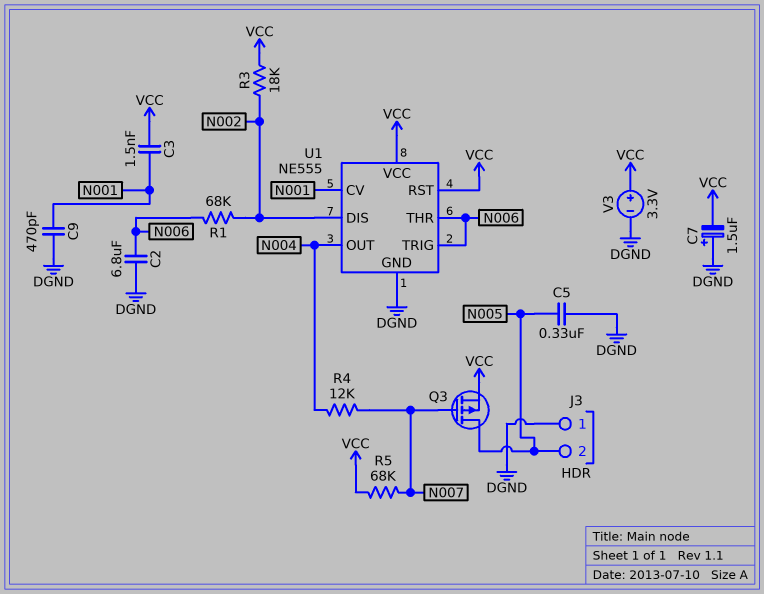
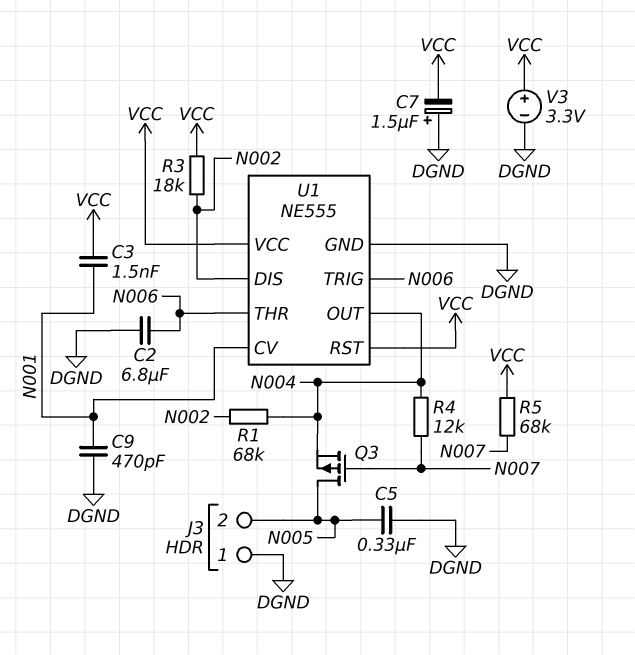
Q3: PMOS (G N007, D N005, S VCC) -> PMOS (G N007, D N005, S N004)
R1: 68k (N002, N006) -> 68k (N002, N004)

